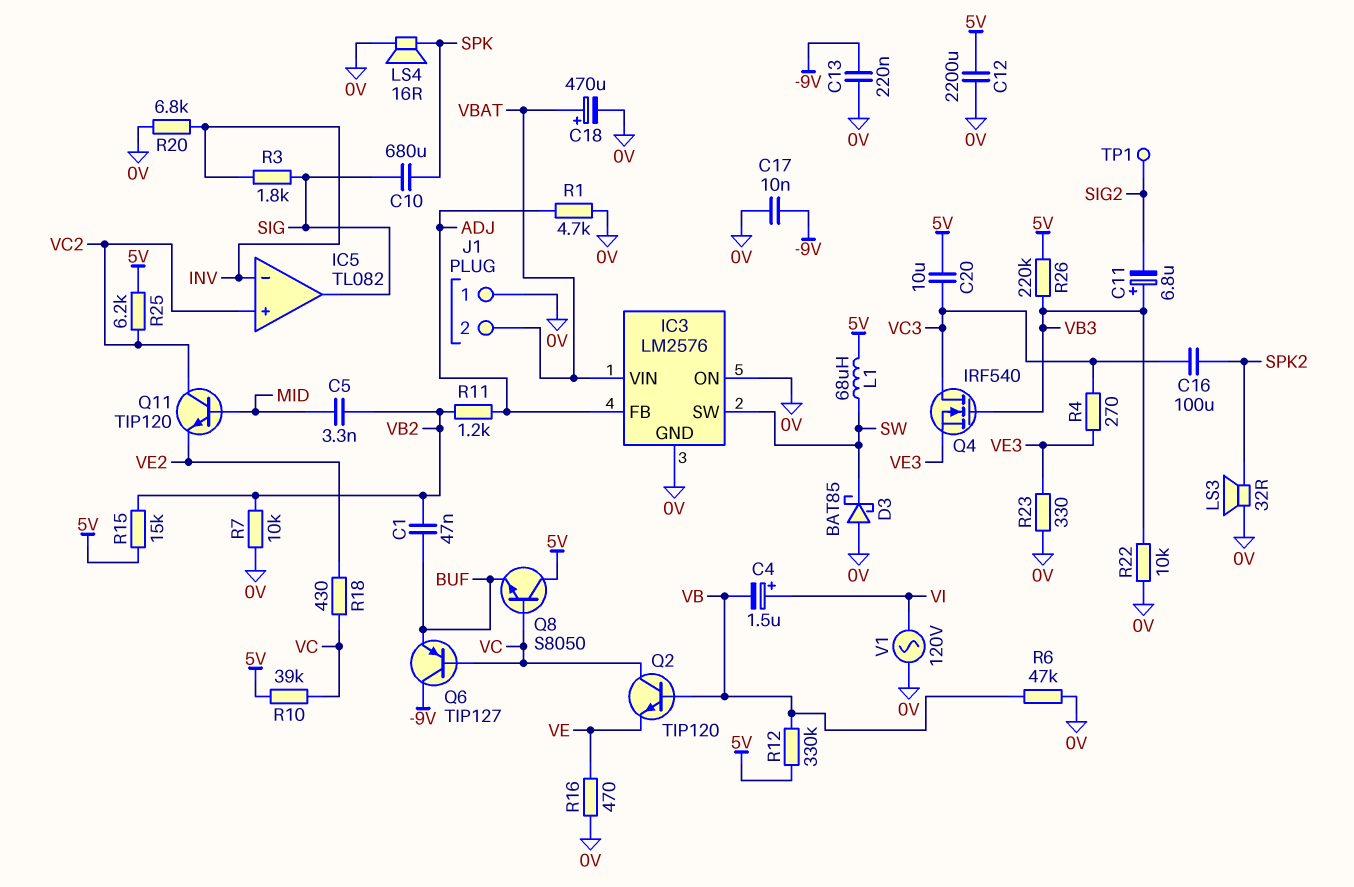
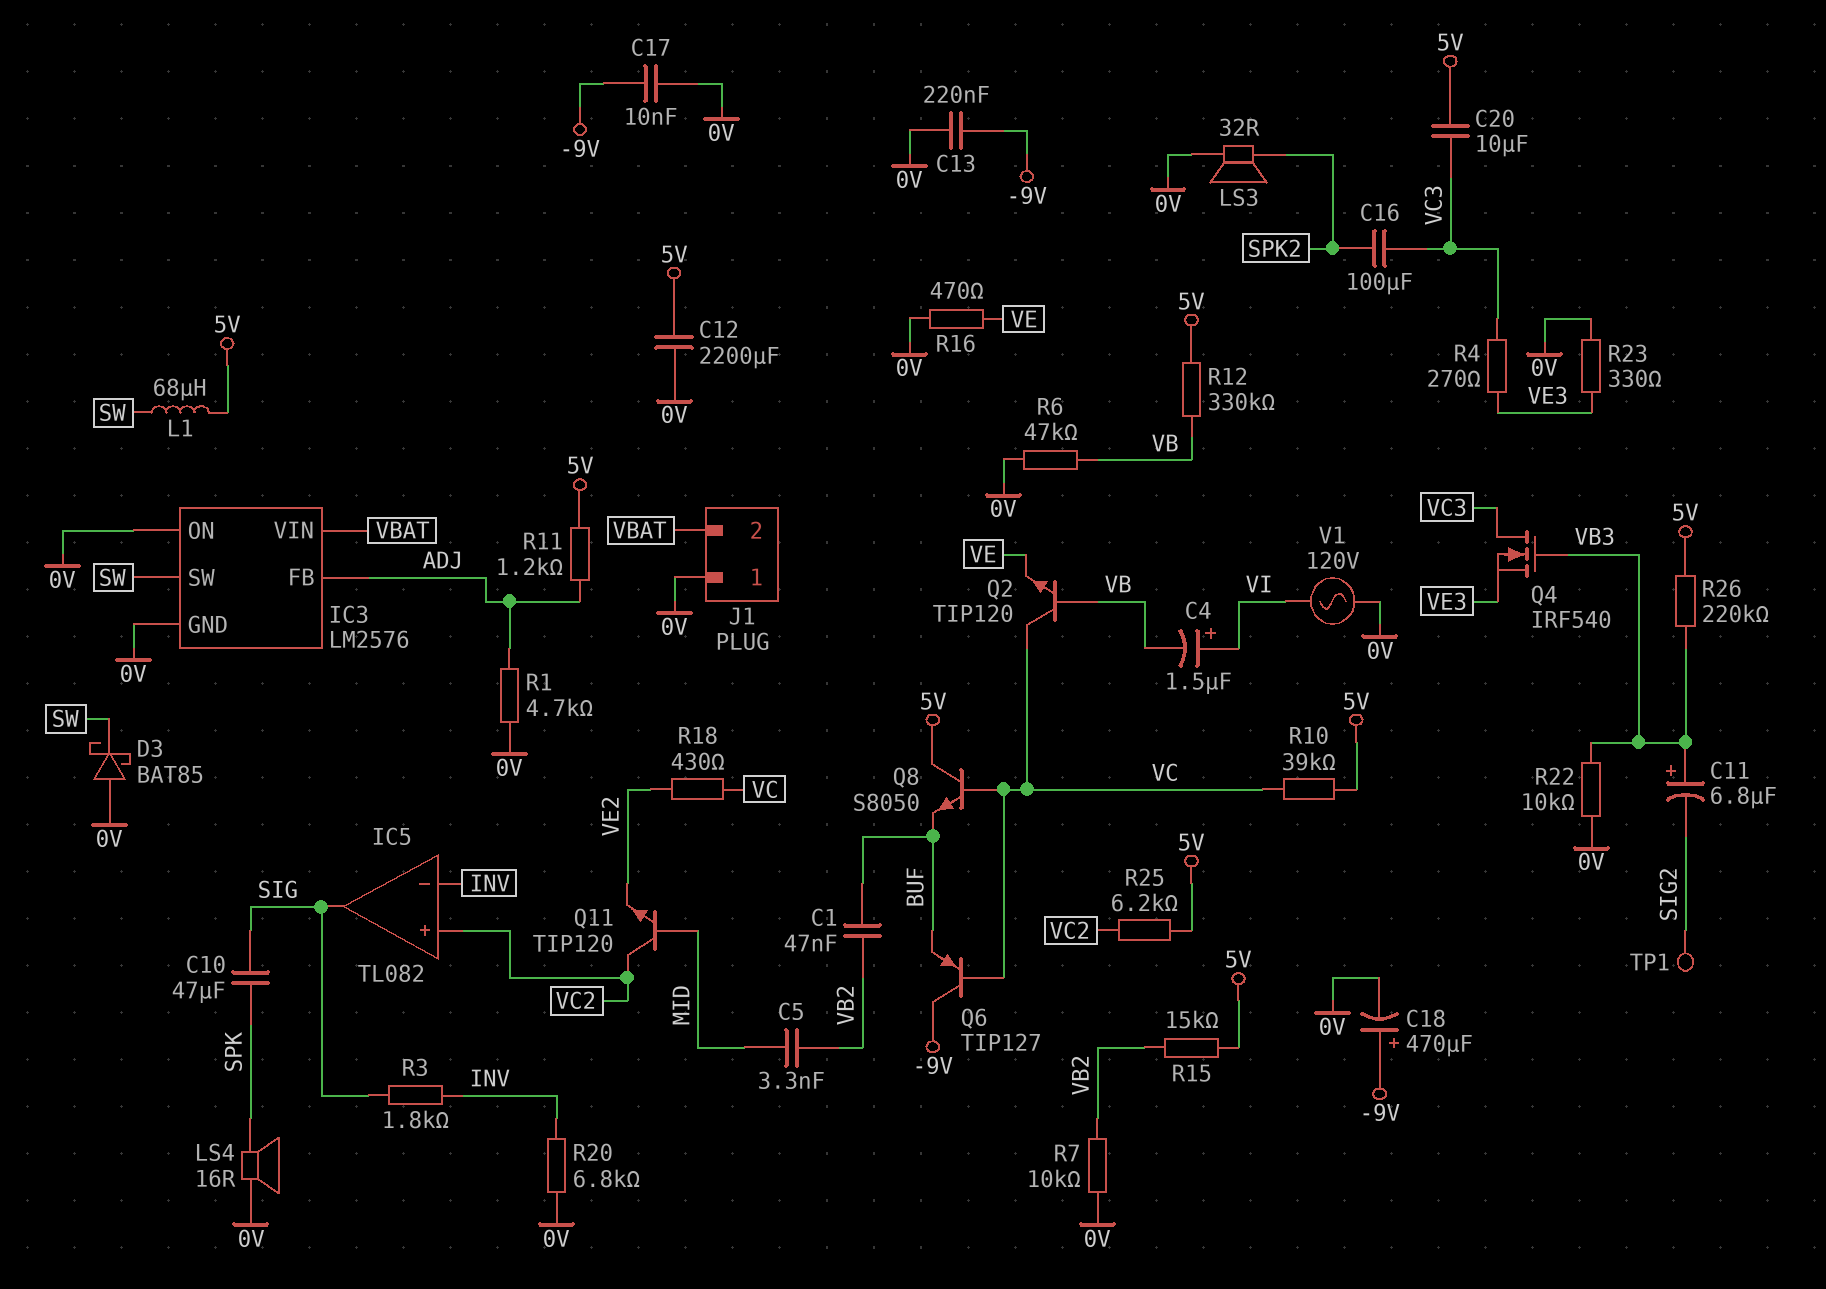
C10: 680uF (SIG, SPK) -> 47uF (SIG, SPK)
C18: 470uF (plus VBAT, minus 0V) -> 470uF (plus -9V, minus 0V)
R11: 1.2k (ADJ, VB2) -> 1.2k (5V, ADJ)

